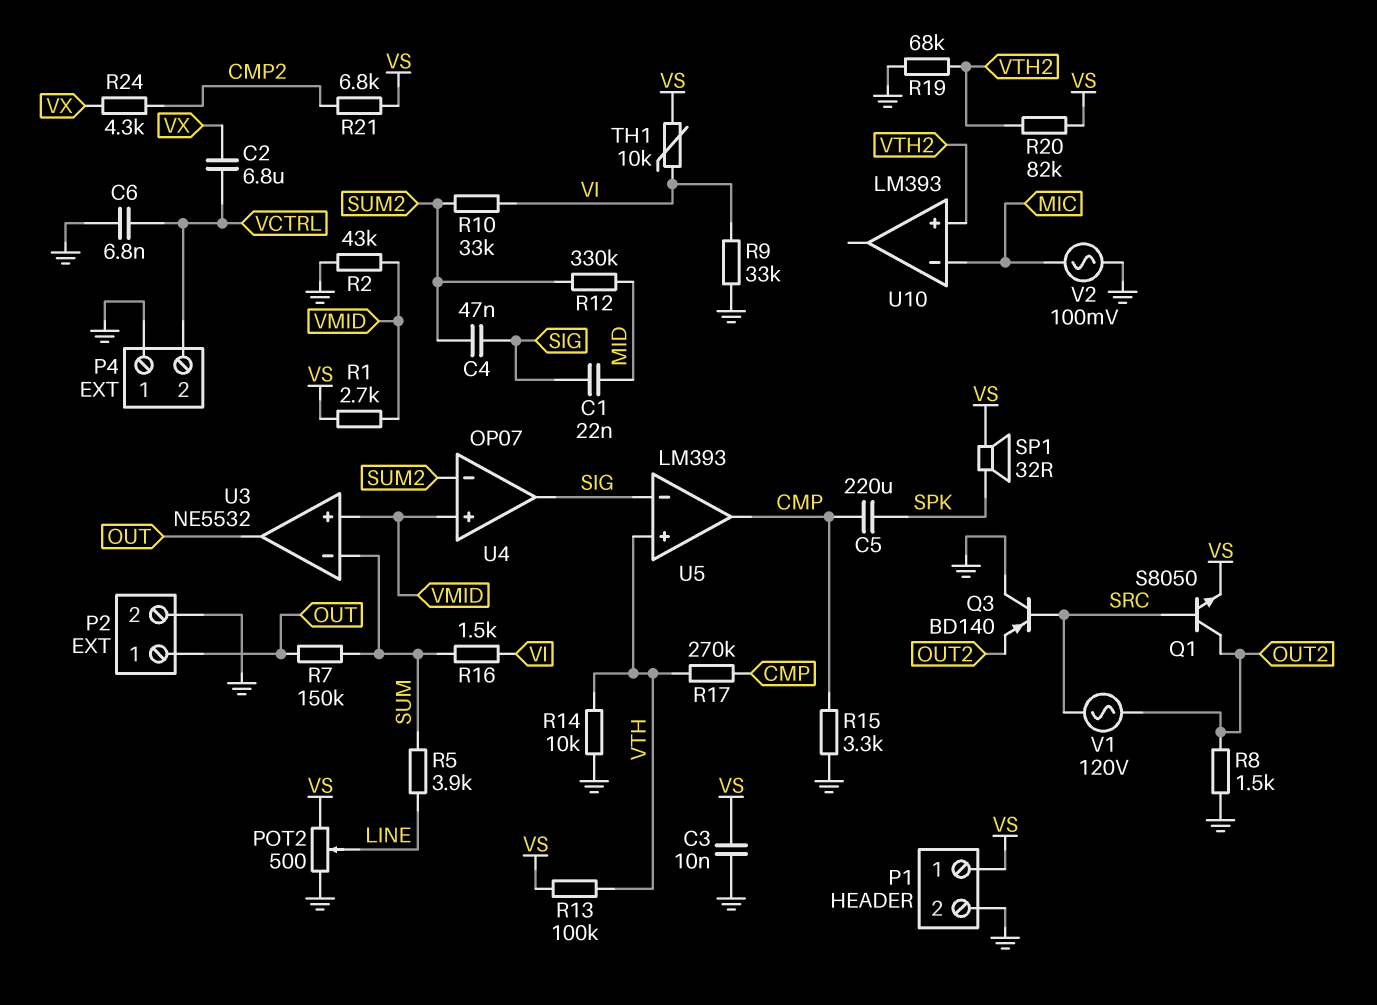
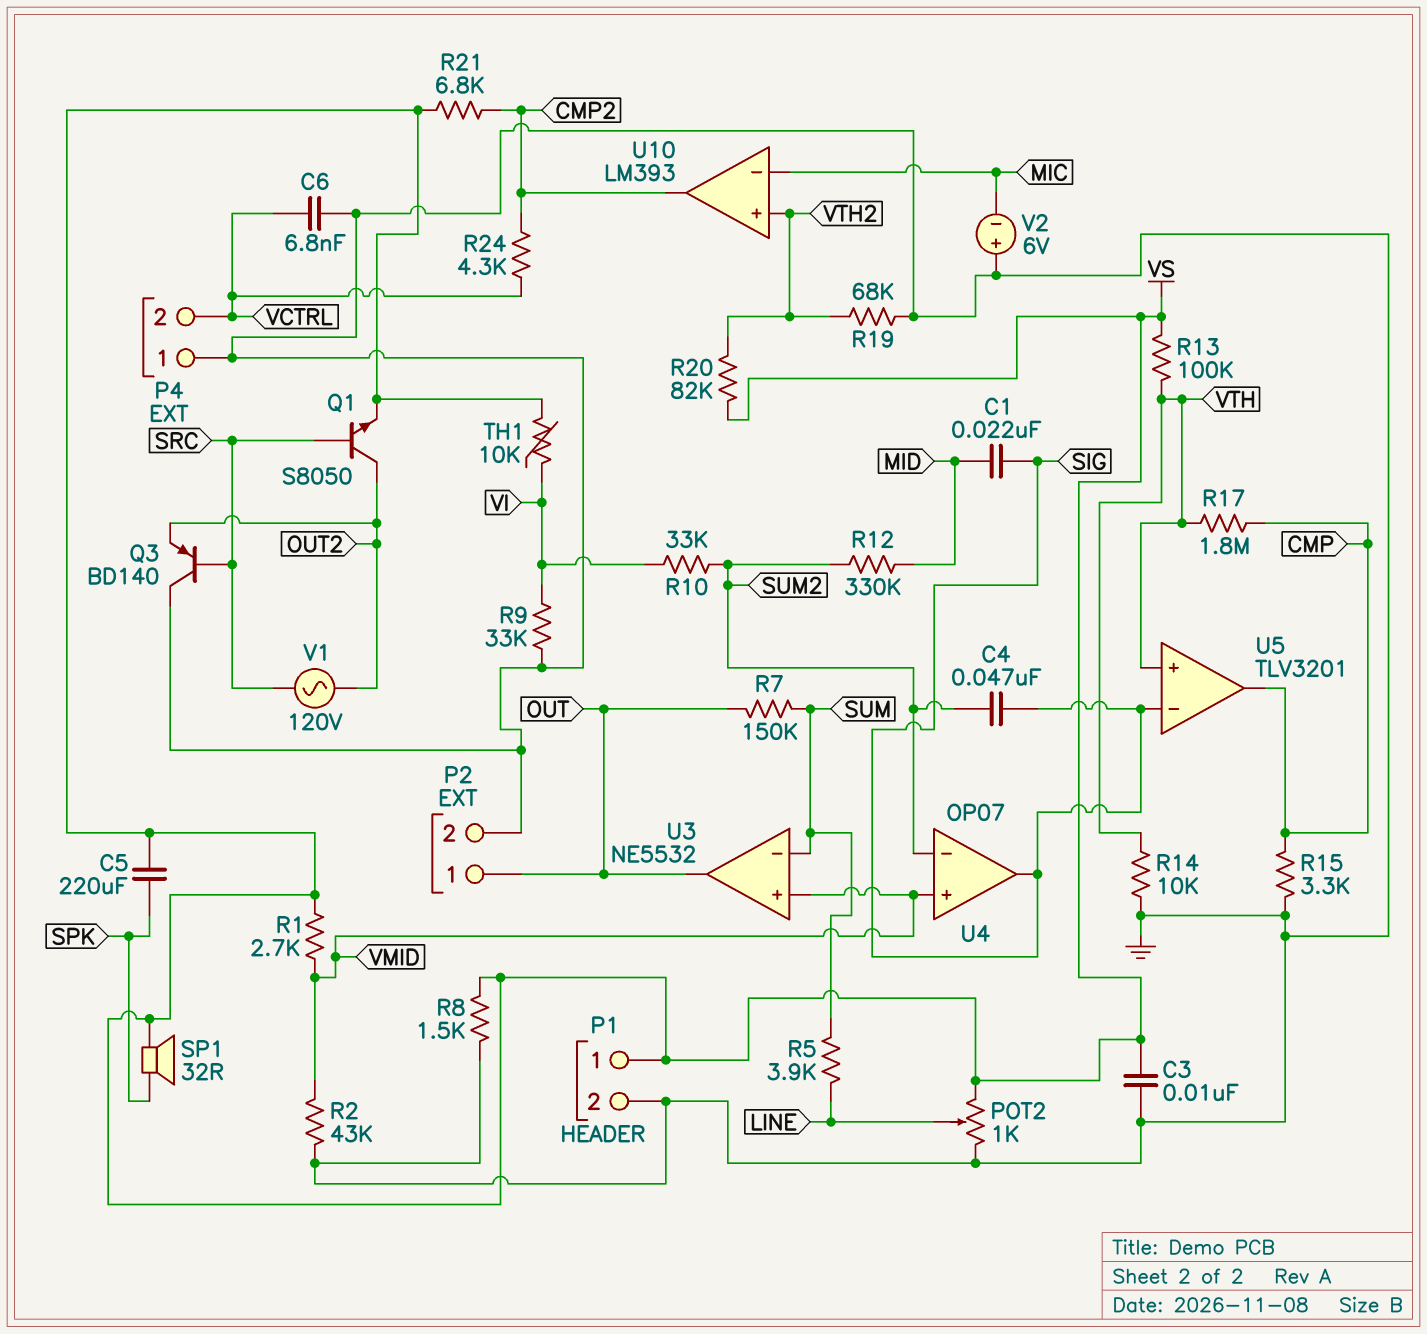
C2: 6.8uF (VCTRL, VX) -> none
C5: 220uF (CMP, SPK) -> 220uF (SPK, VS)
POT2: 500 (GND, VS, wiper LINE) -> 1k (GND, VS, wiper LINE)
R8: 1.5k (GND, OUT2) -> 1.5k (GND, VS)
R16: 1.5k (SUM, VI) -> none
R17: 270k (CMP, VTH) -> 1.8M (CMP, VTH)
R24: 4.3k (CMP2, VX) -> 4.3k (CMP2, VCTRL)
U5: LM393 -> TLV3201
U10 pin out: none -> CMP2
V2: AC 100mV (GND, MIC) -> 6V (plus GND, minus MIC)

